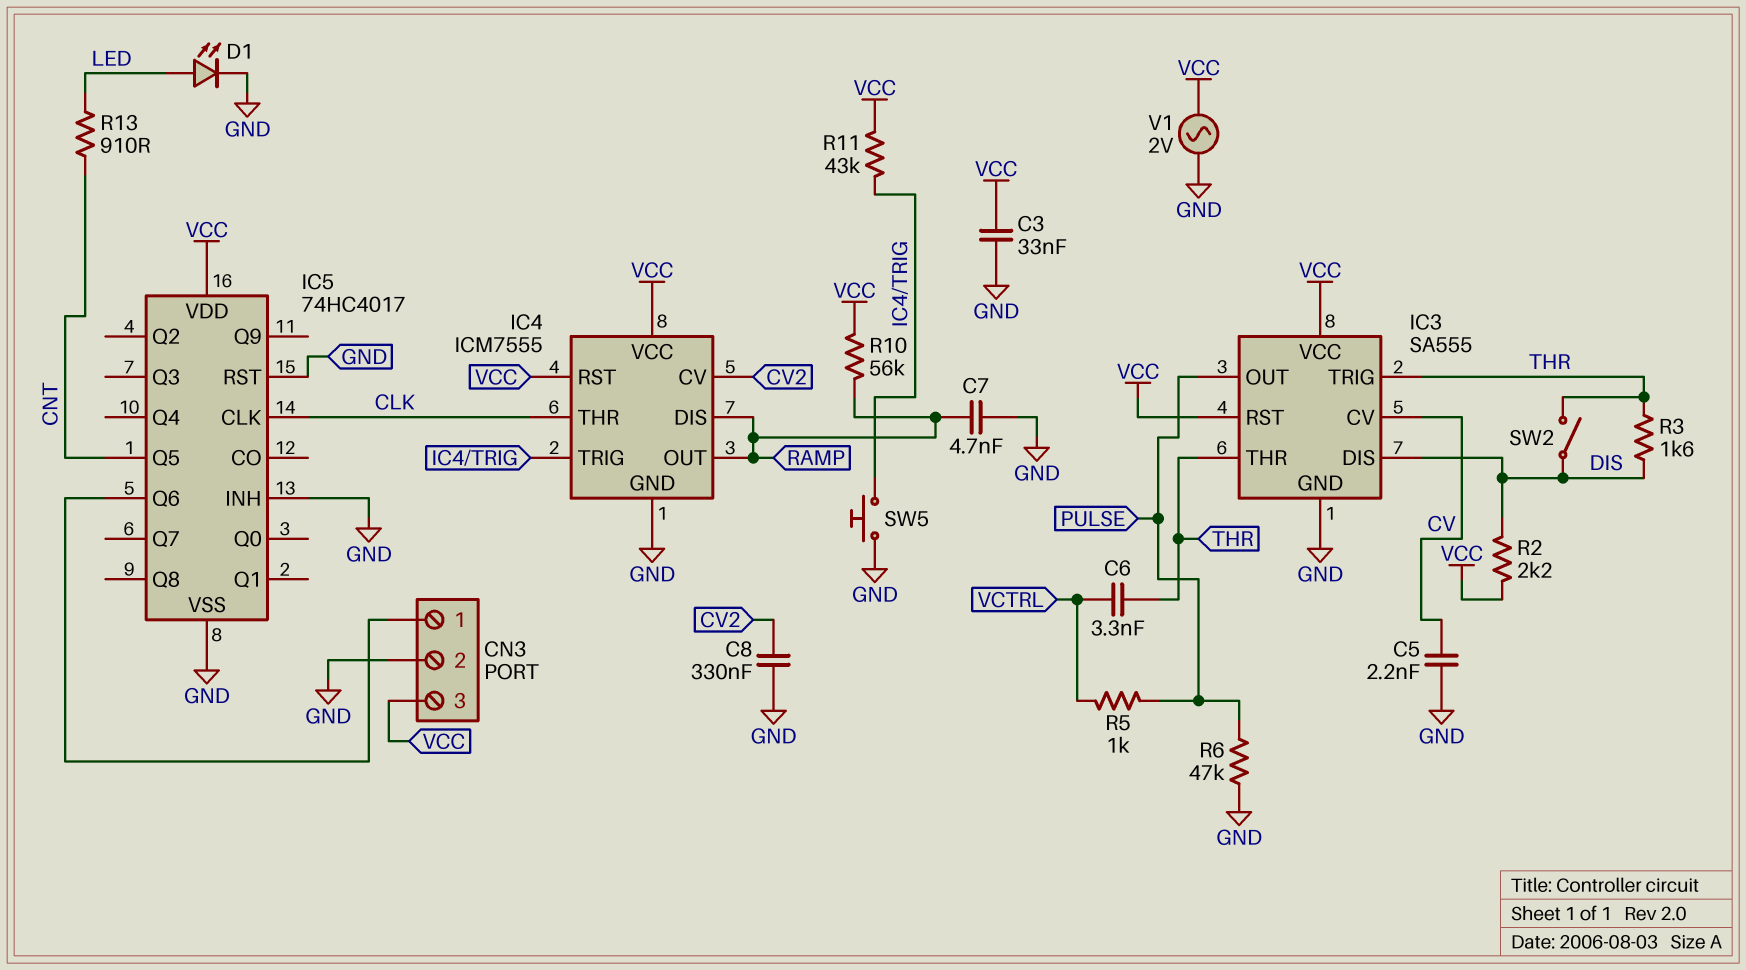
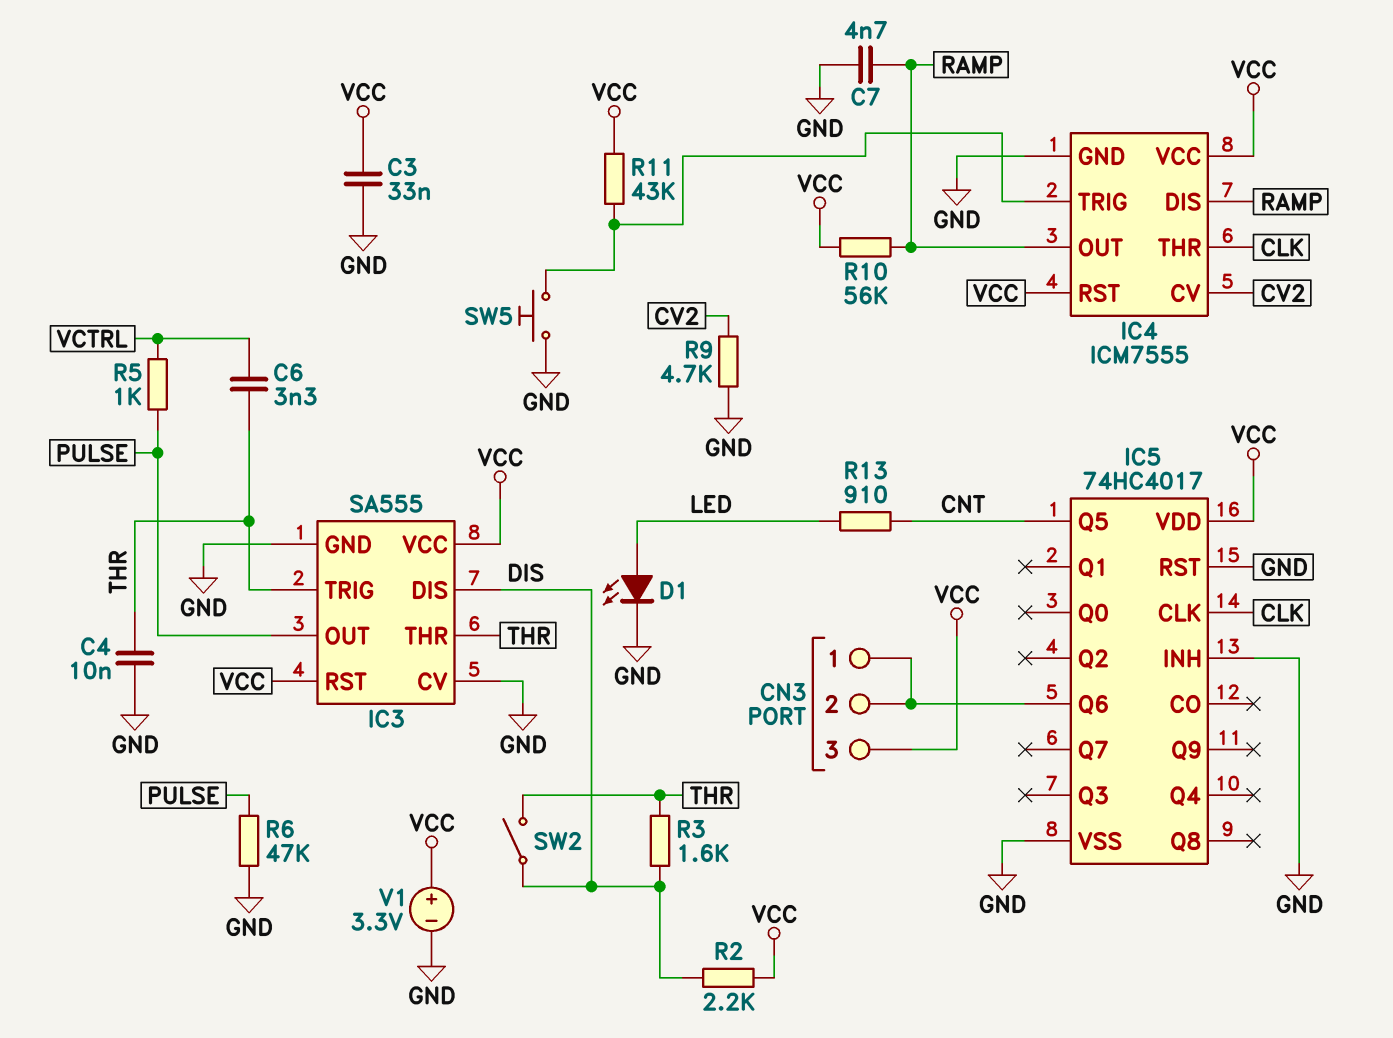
C4: none -> 10nF (GND, THR)
C5: 2.2nF (CV, GND) -> none
C8: 330nF (CV2, GND) -> none
CN3 pin 2: GND -> CN3/1
IC3 pin CV: CV -> GND
R9: none -> 4.7k (CV2, GND)
V1: AC 2V (GND, VCC) -> 3.3V (plus VCC, minus GND)

